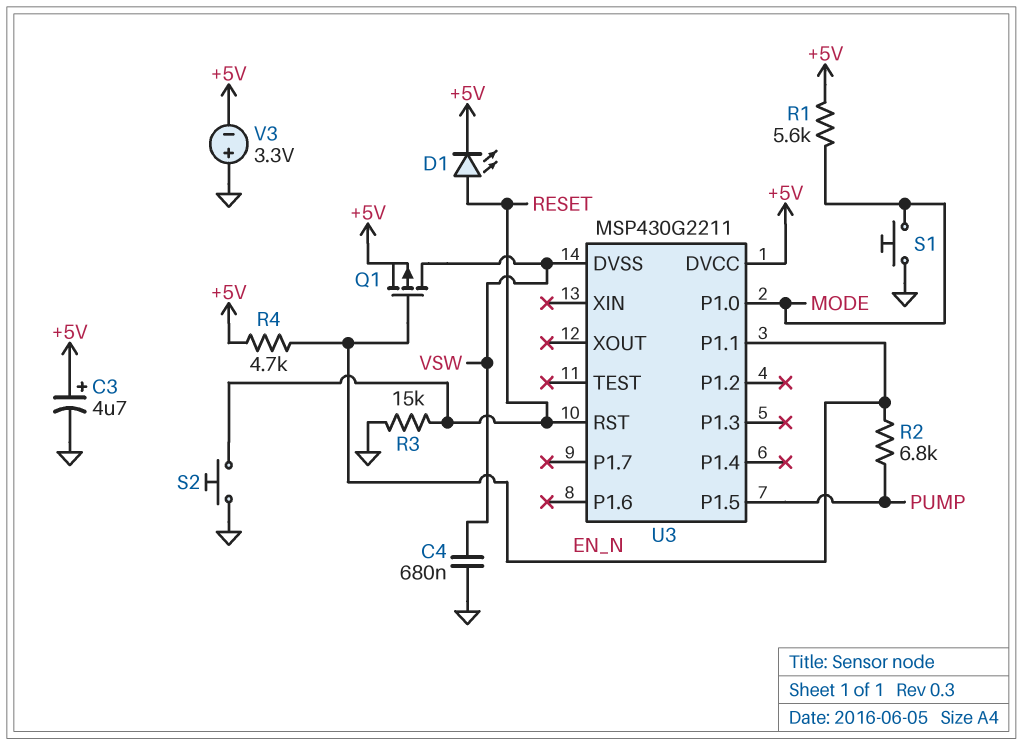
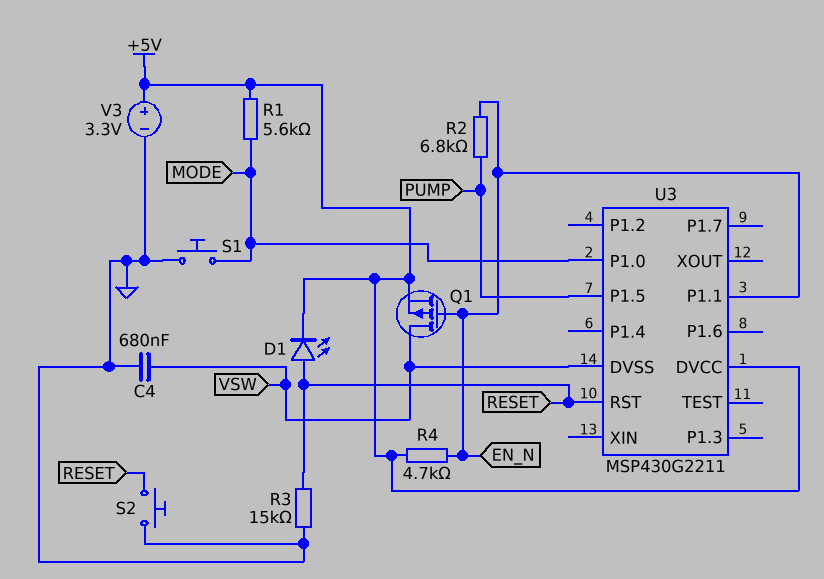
C3: 4.7uF (plus +5V, minus GND) -> none
V3: 3.3V (plus GND, minus +5V) -> 3.3V (plus +5V, minus GND)

